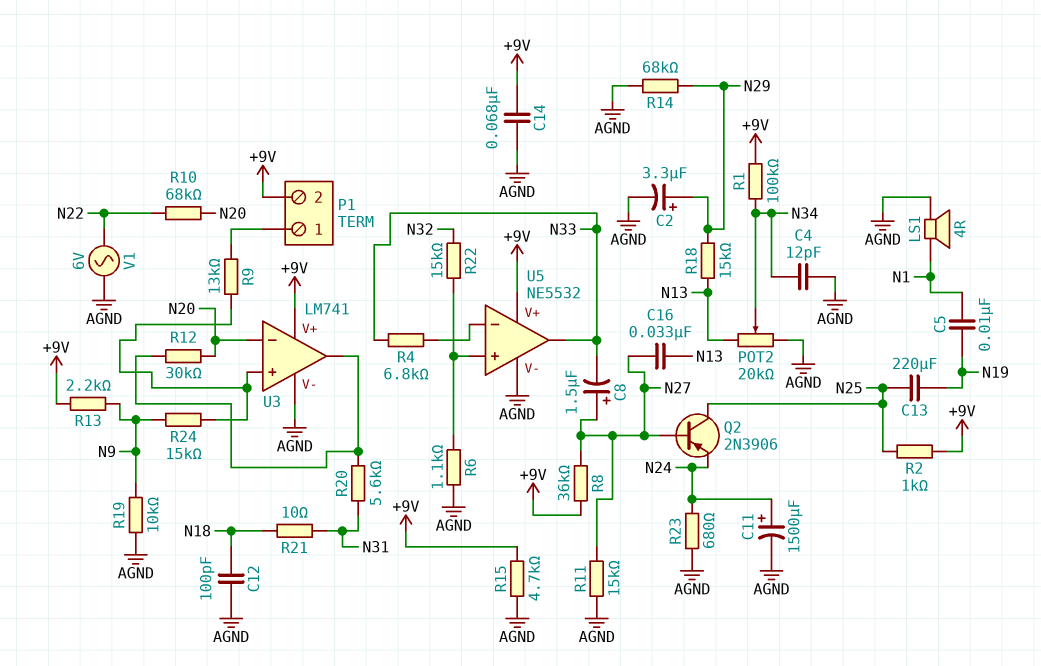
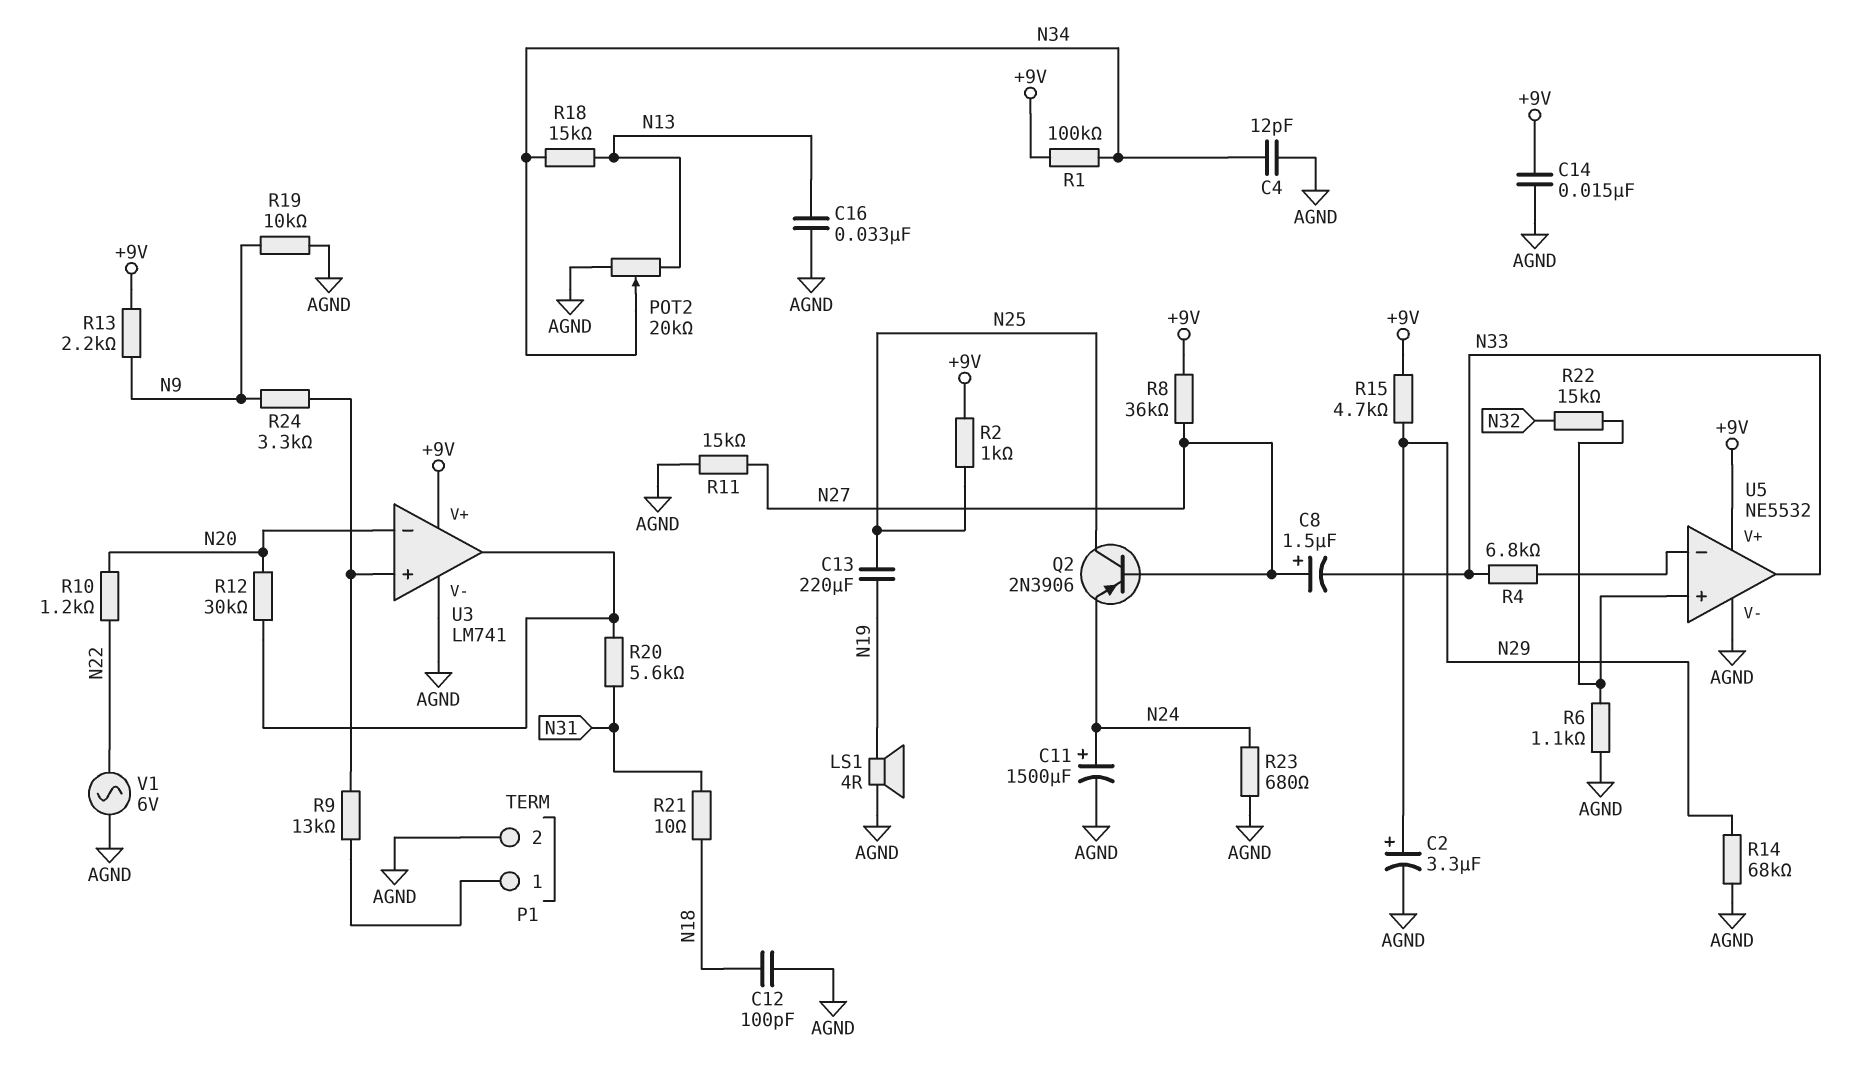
C5: 10nF (N1, N19) -> none
C14: 68nF (+9V, AGND) -> 15nF (+9V, AGND)
C16: 33nF (N13, N27) -> 33nF (AGND, N13)
LS1: speaker 4R (AGND, N1) -> speaker 4R (AGND, N19)
P1 pin 2: +9V -> AGND
R10: 68k (N20, N22) -> 1.2k (N20, N22)
R15: 4.7k (+9V, AGND) -> 4.7k (+9V, N29)
R18: 15k (N13, N29) -> 15k (N13, N34)
R24: 15k (N9, U3/in+) -> 3.3k (N9, U3/in+)

